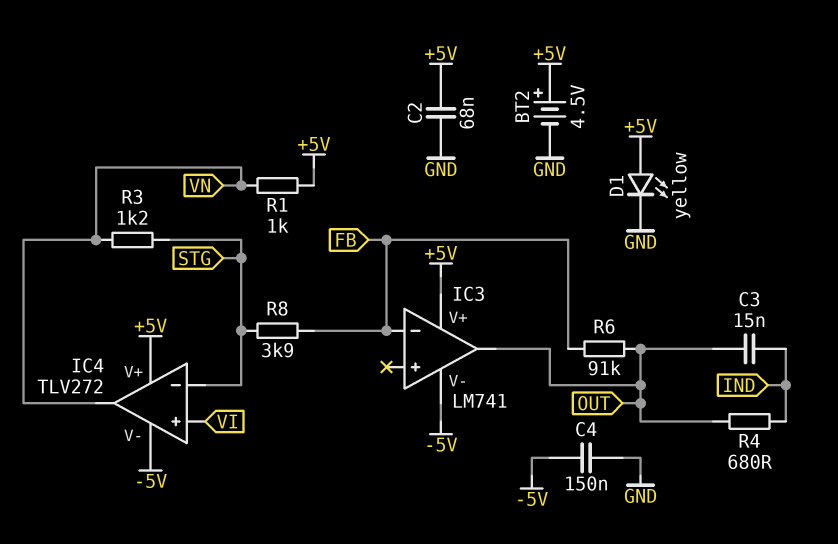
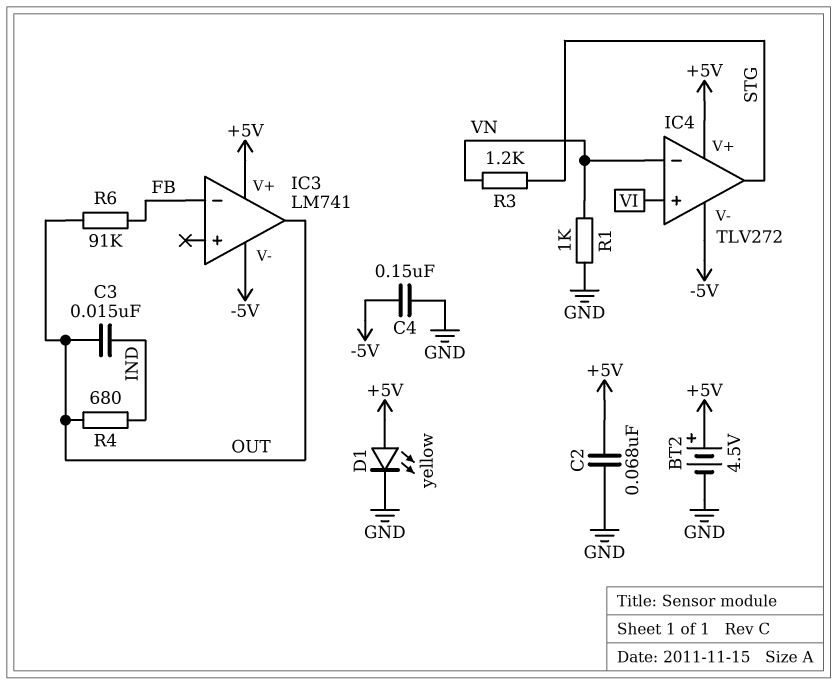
IC4 pin in-: STG -> VN
IC4 pin out: VN -> STG
R1: 1k (+5V, VN) -> 1k (GND, VN)
R8: 3.9k (FB, STG) -> none

